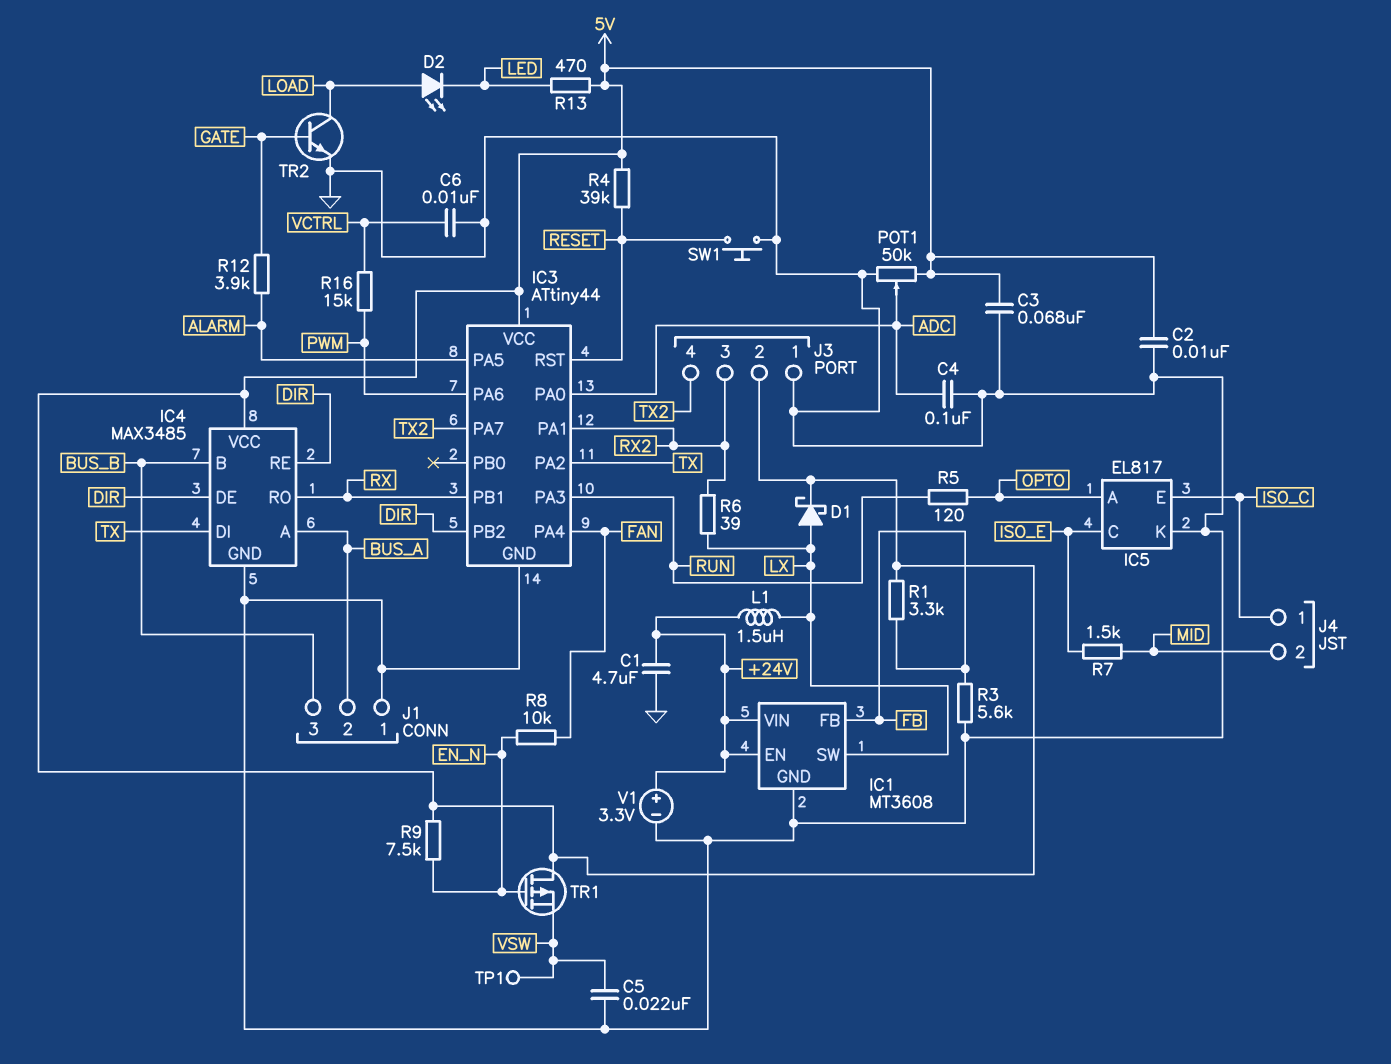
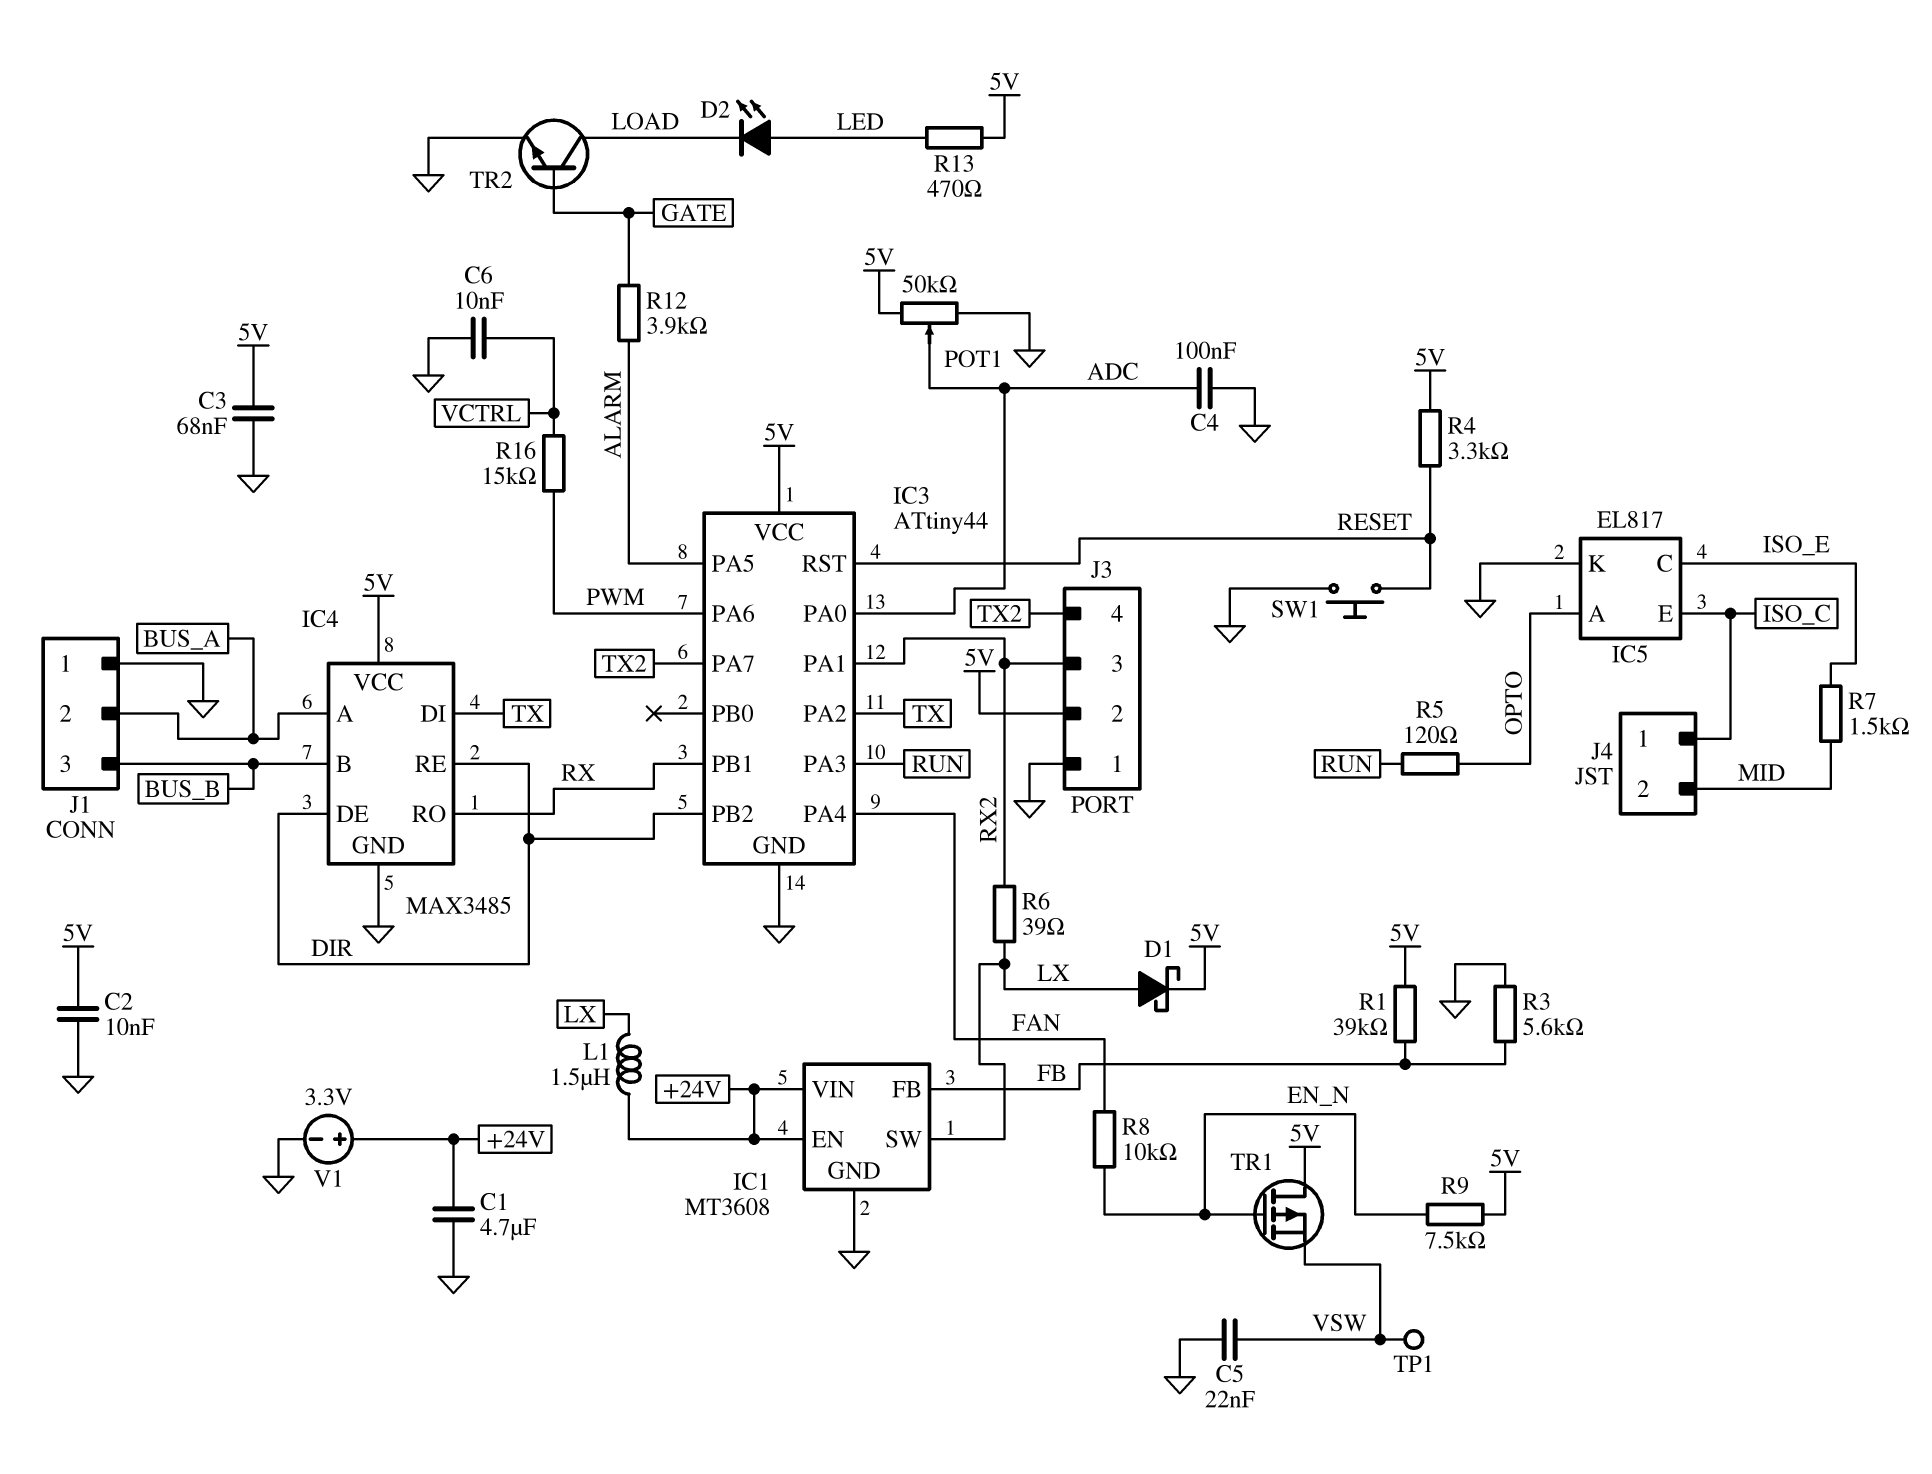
D2: LED (A LOAD, K LED) -> LED (A LED, K LOAD)
R1: 3.3k (5V, FB) -> 39k (5V, FB)
R4: 39k (5V, RESET) -> 3.3k (5V, RESET)

